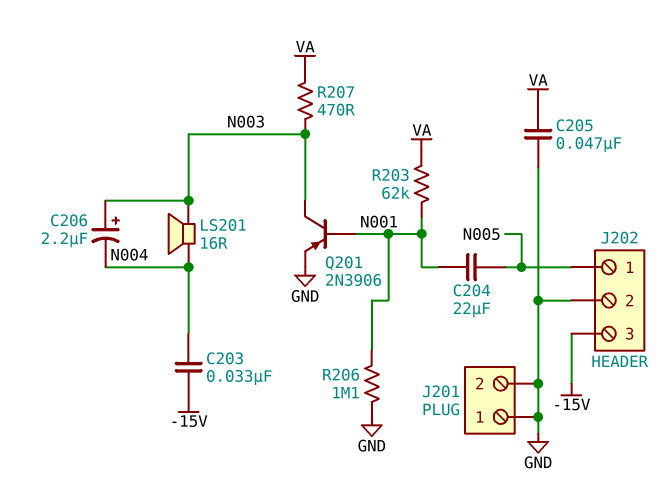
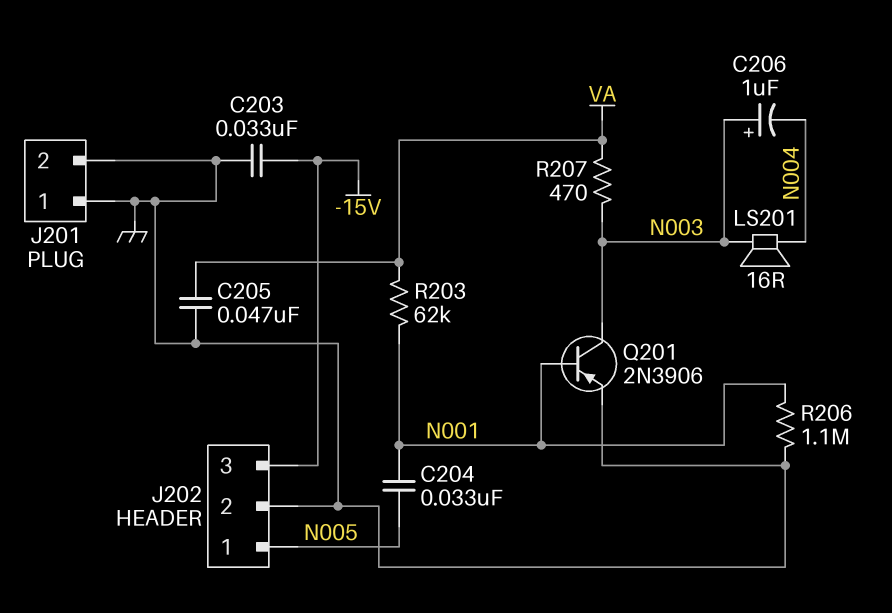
C203: 33nF (-15V, N004) -> 33nF (-15V, GND)
C204: 22uF (N001, N005) -> 33nF (N001, N005)
C206: 2.2uF (plus N003, minus N004) -> 1uF (plus N003, minus N004)

